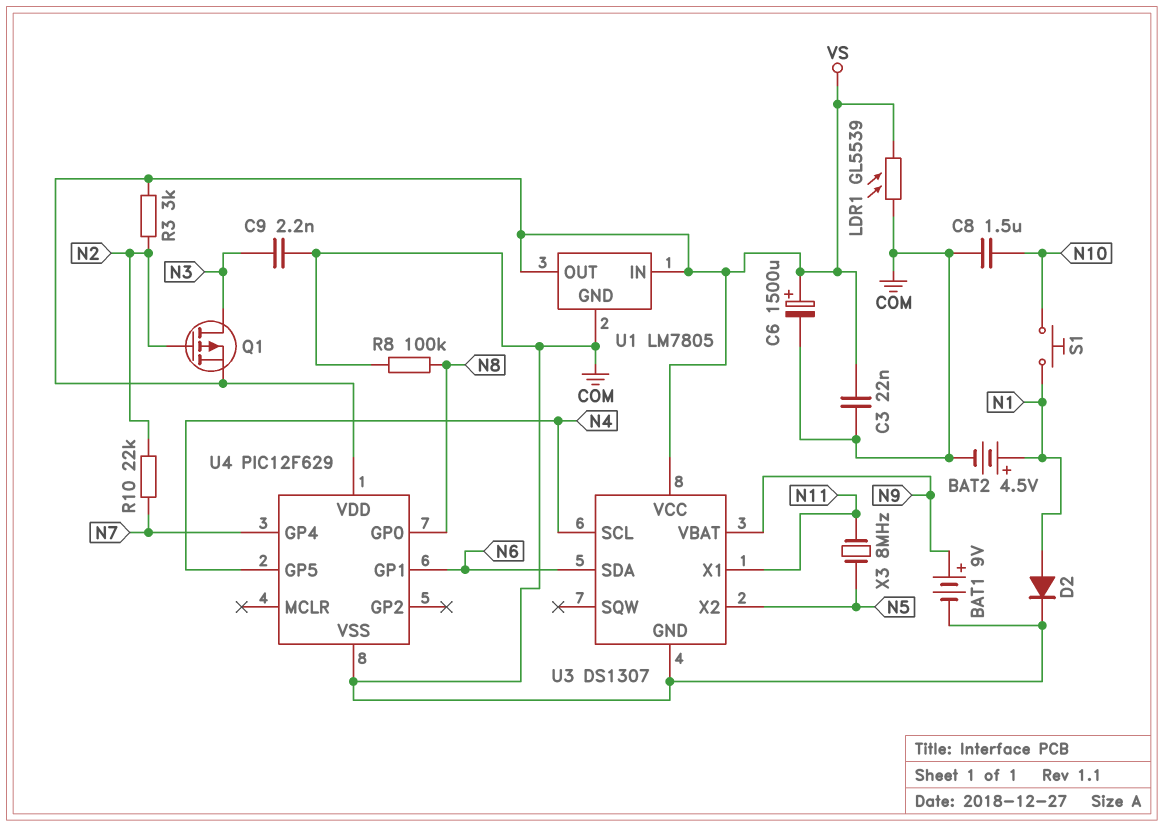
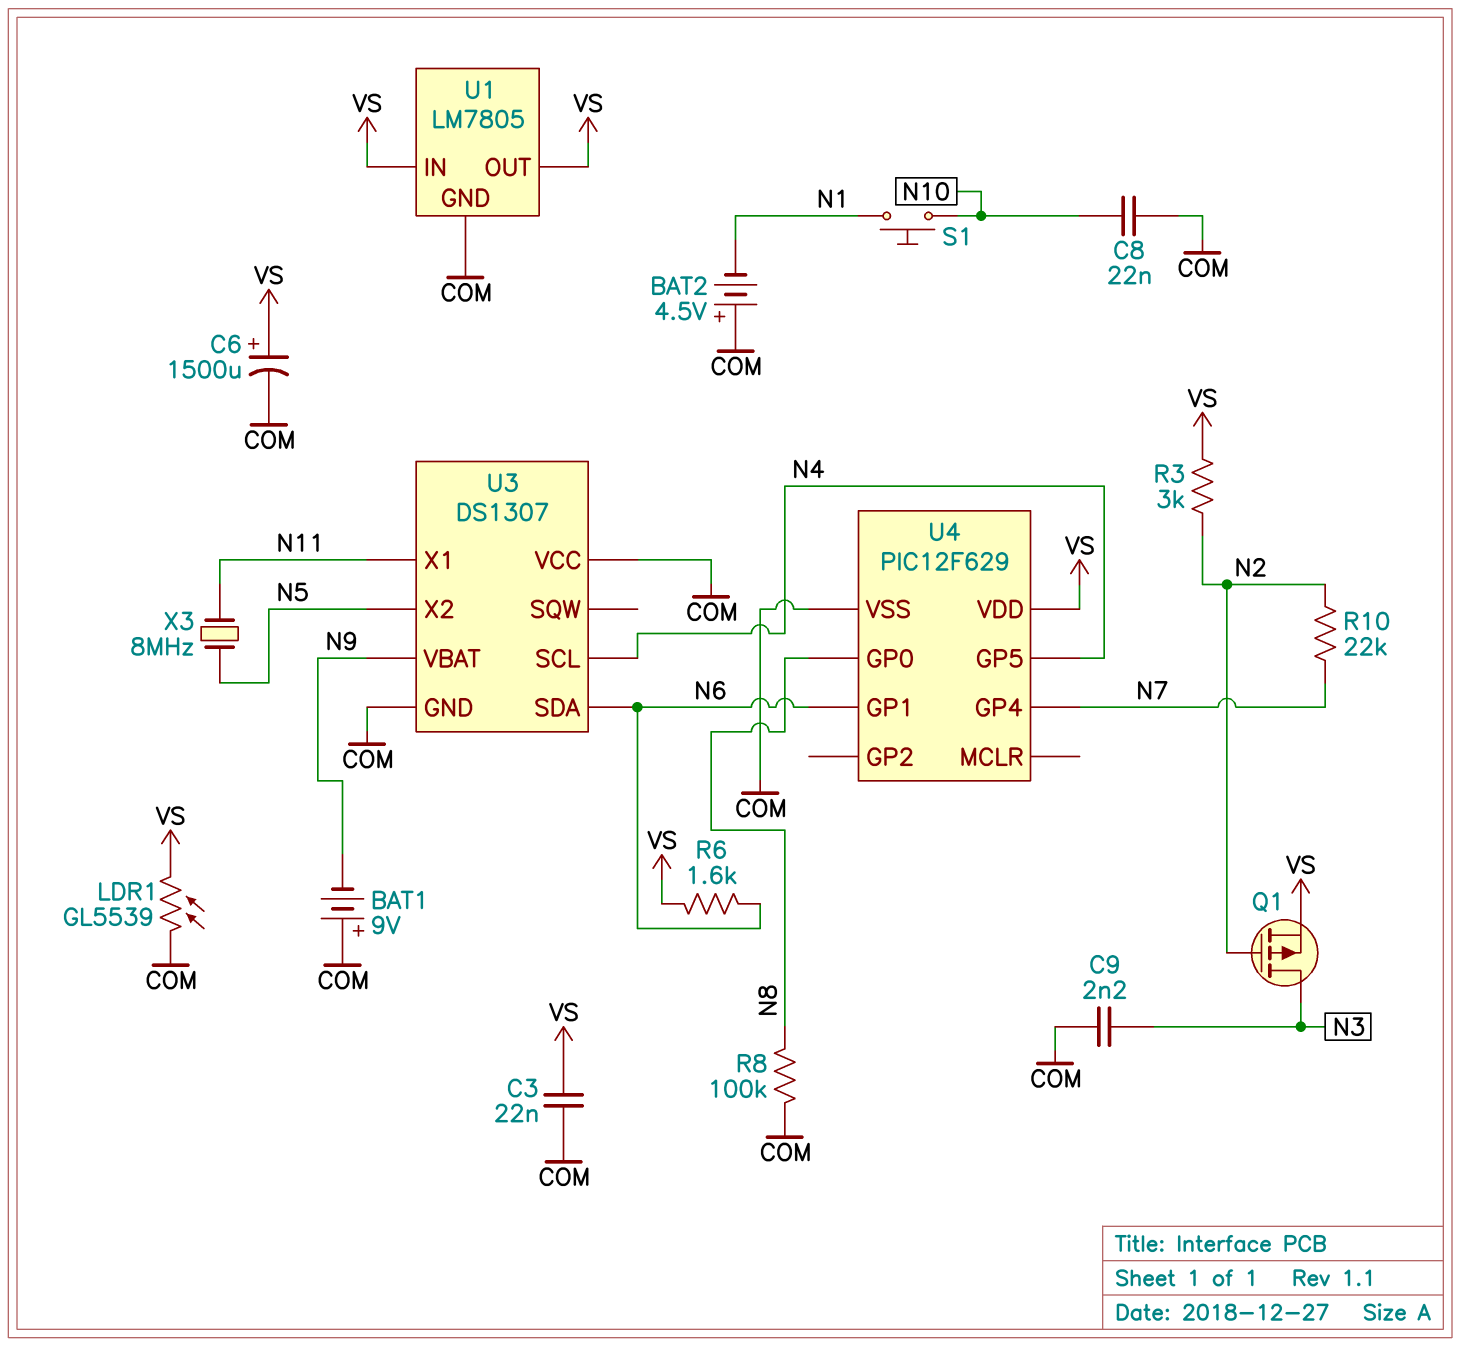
BAT1: 9V (plus N9, minus COM) -> 9V (plus COM, minus N9)
BAT2: 4.5V (plus N1, minus COM) -> 4.5V (plus COM, minus N1)
C8: 1.5uF (COM, N10) -> 22nF (COM, N10)
D2: diode (A N1, K COM) -> none
R6: none -> 1.6k (N6, VS)
U3 pin VCC: VS -> COM

